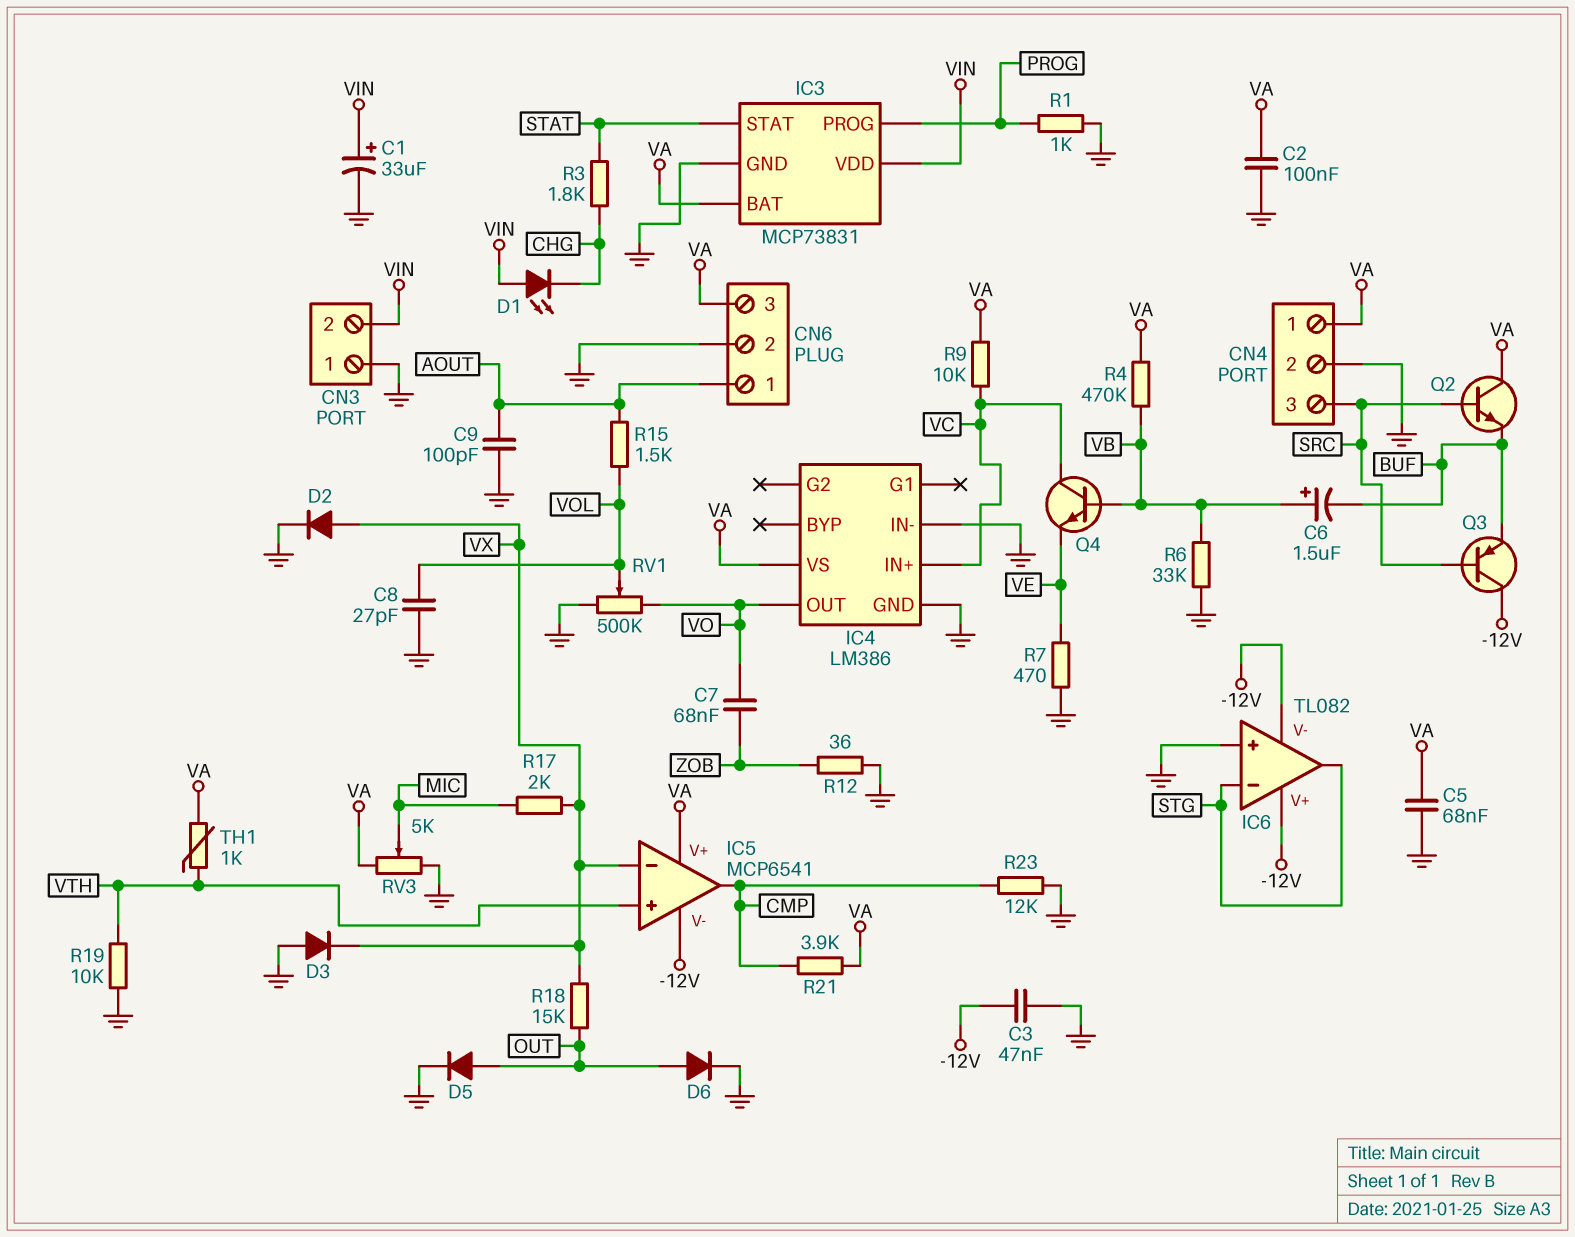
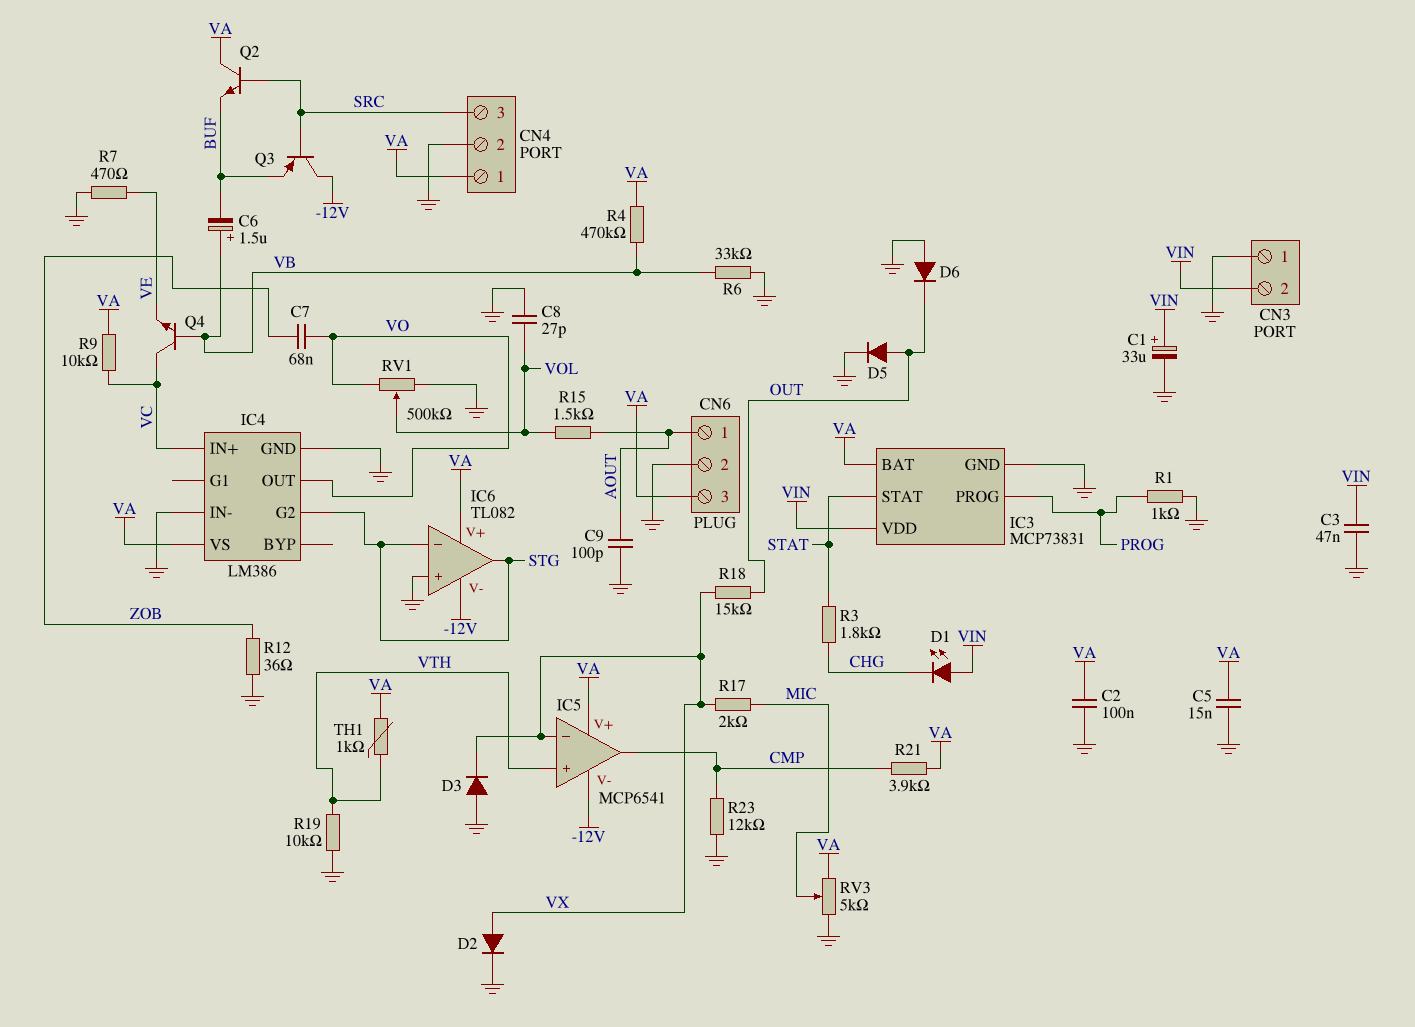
C3: 47nF (-12V, GND) -> 47nF (GND, VIN)
C5: 68nF (GND, VA) -> 15nF (GND, VA)
D6: diode (A OUT, K GND) -> diode (A GND, K OUT)
IC4 pin G2: none -> STG
IC6 pin V+: -12V -> VA

